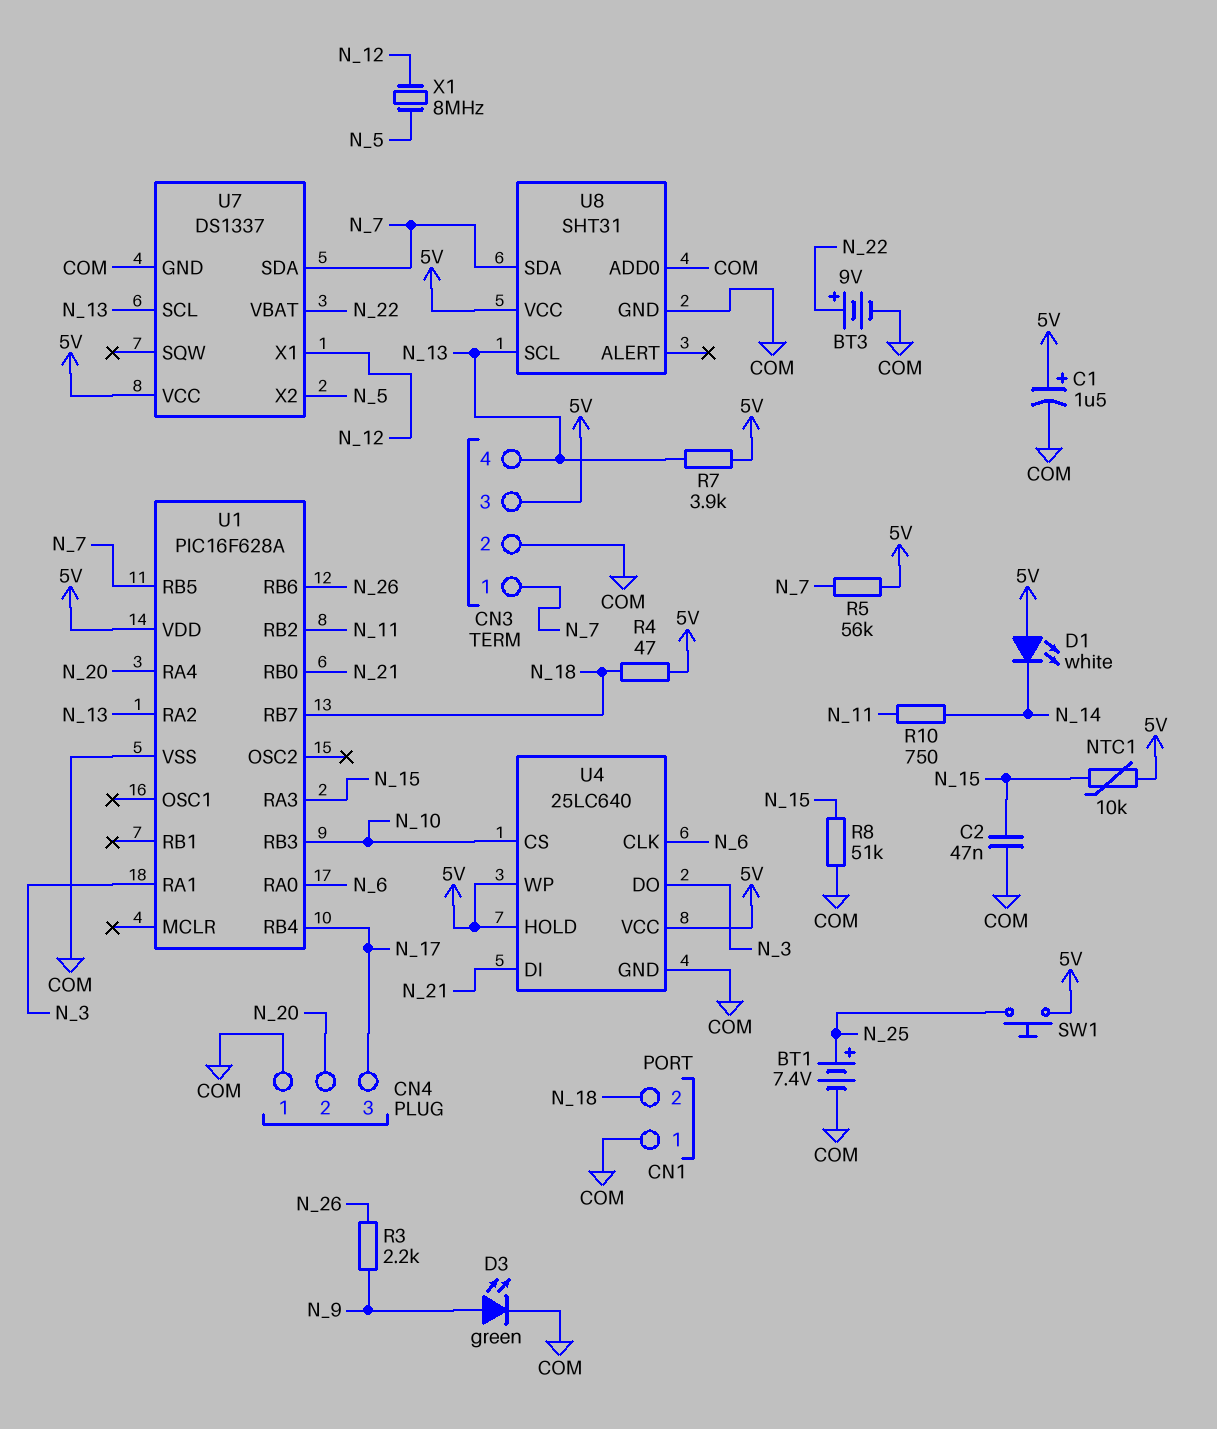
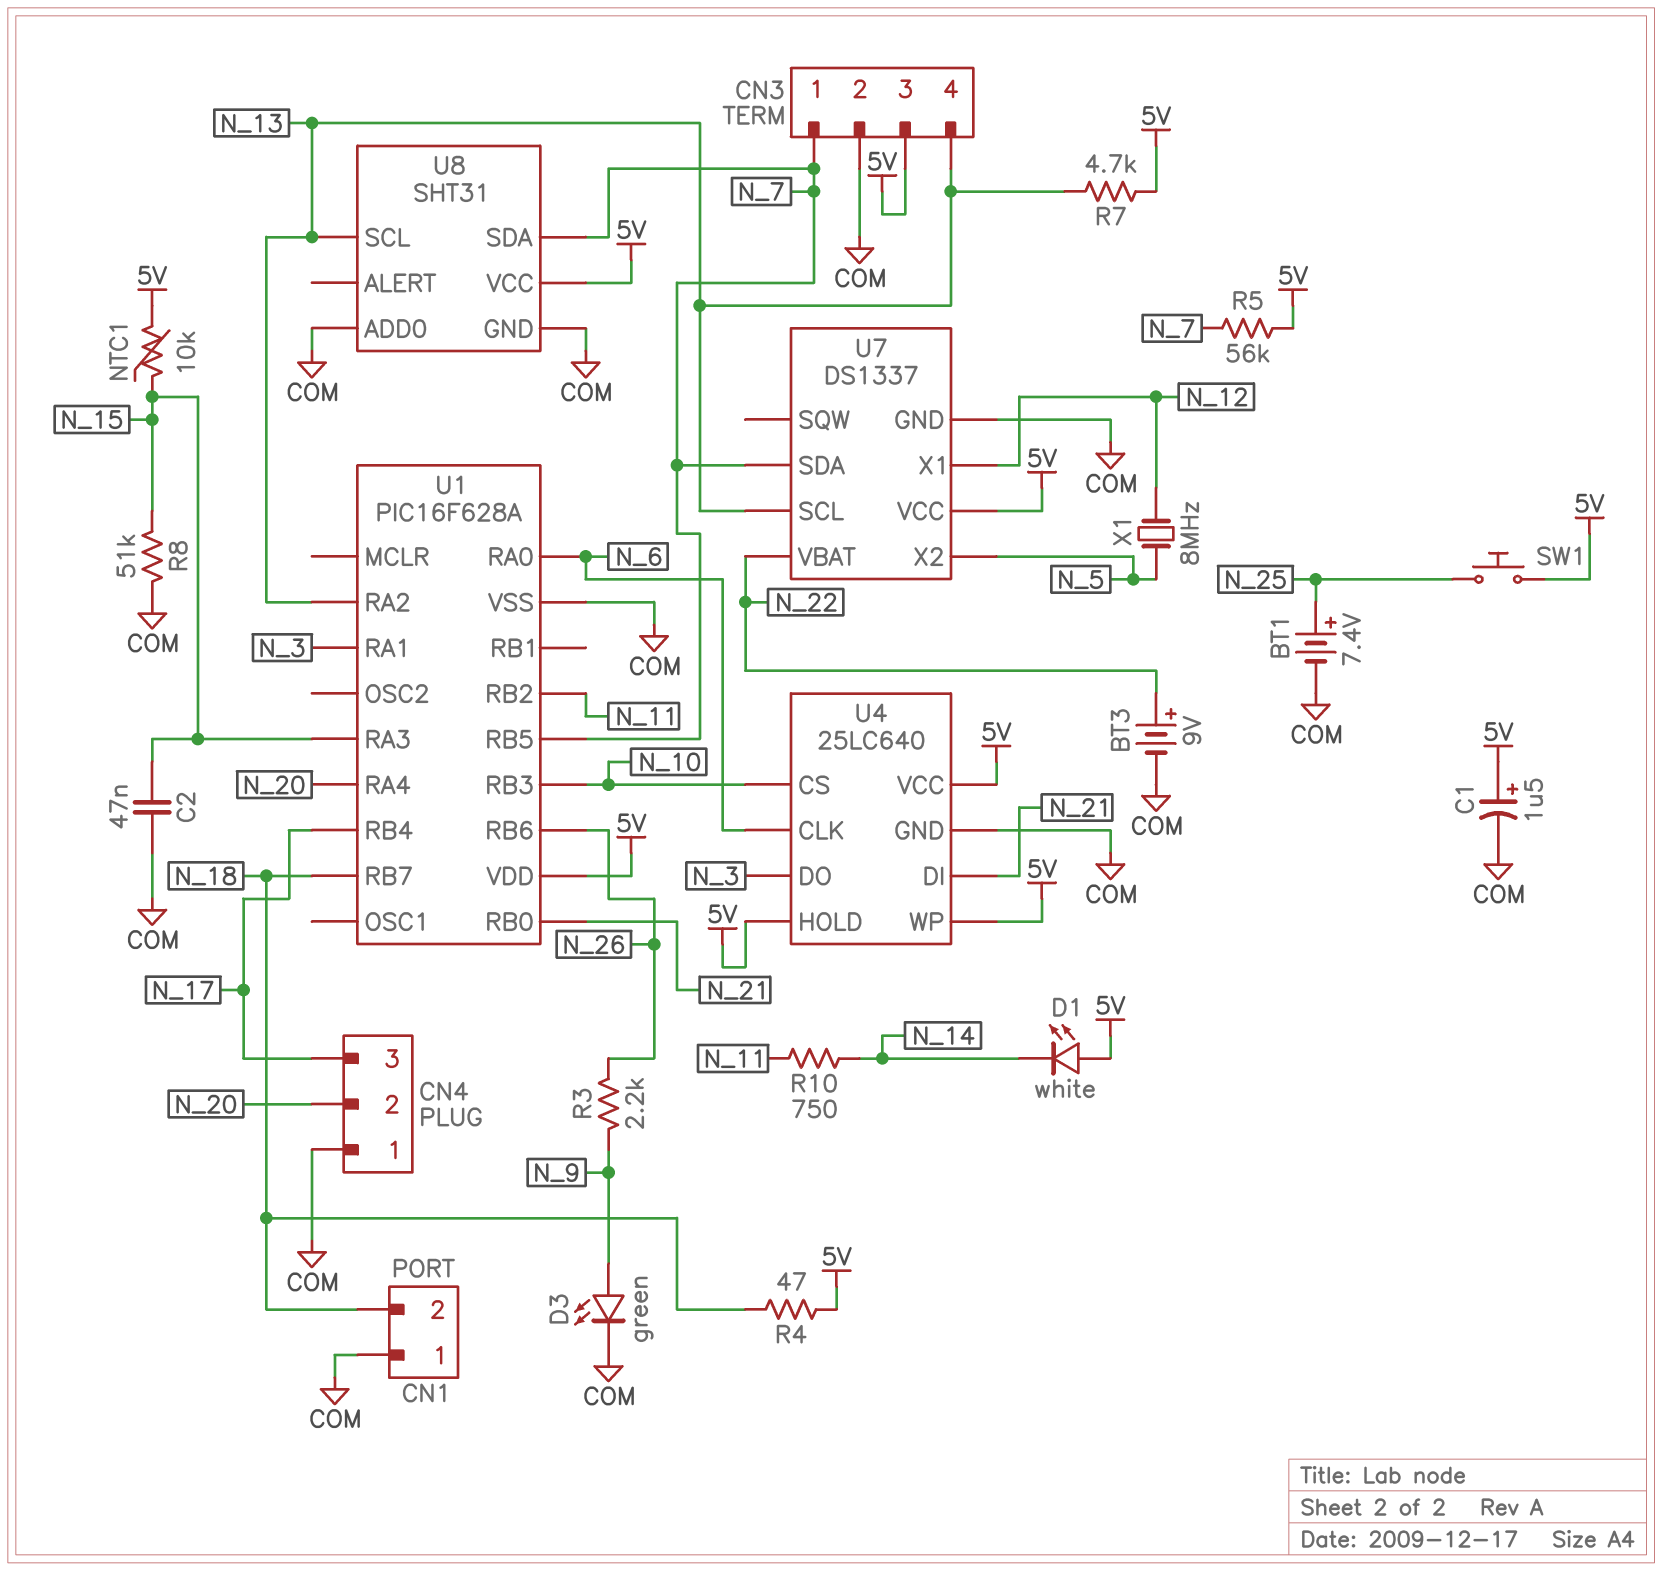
R7: 3.9k (5V, N_13) -> 4.7k (5V, N_13)

